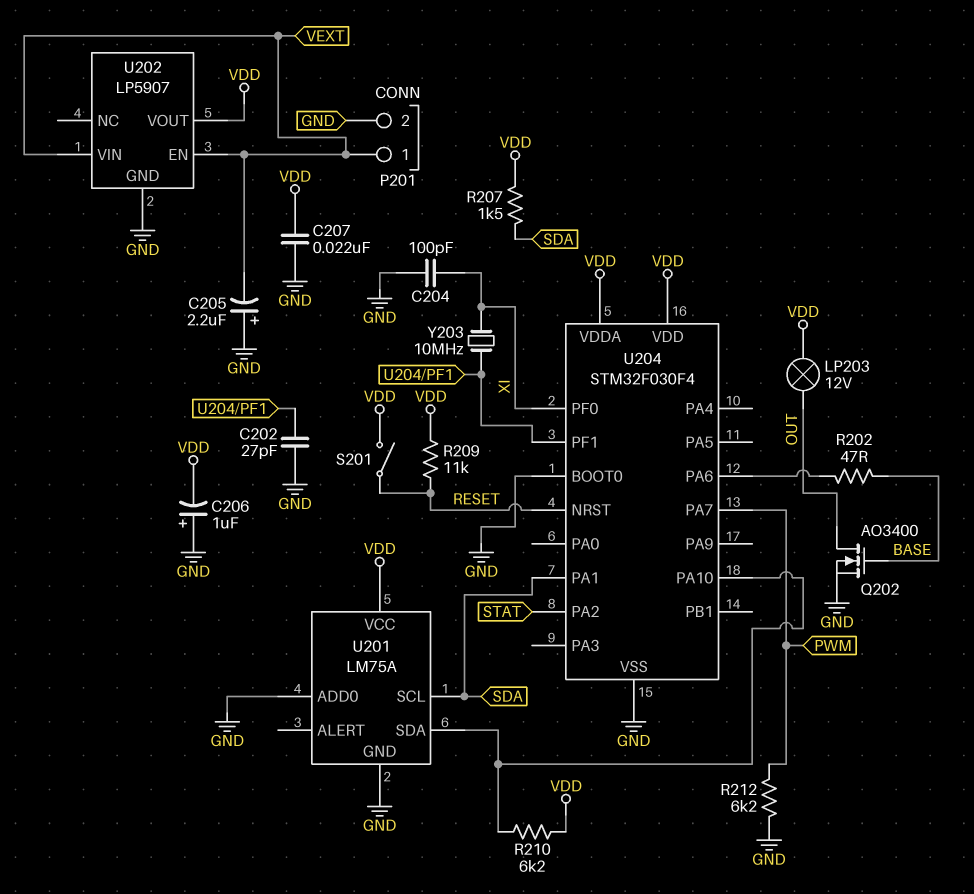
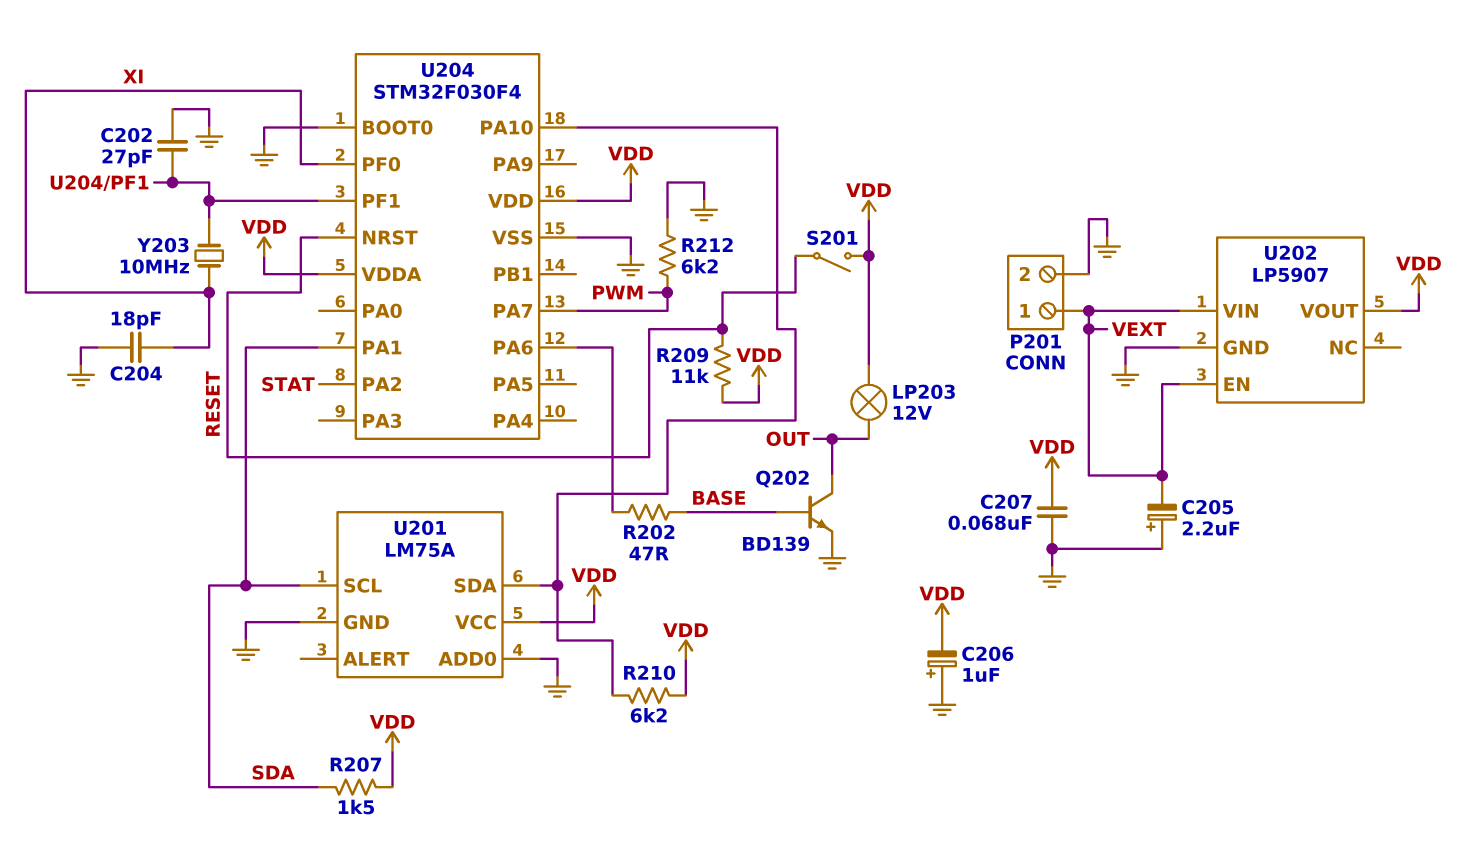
C204: 100pF (GND, XI) -> 18pF (GND, XI)
C207: 22nF (GND, VDD) -> 68nF (GND, VDD)
Q202: NMOS AO3400 (G BASE, D OUT, S GND) -> NPN BD139 (B BASE, C OUT, E GND)

